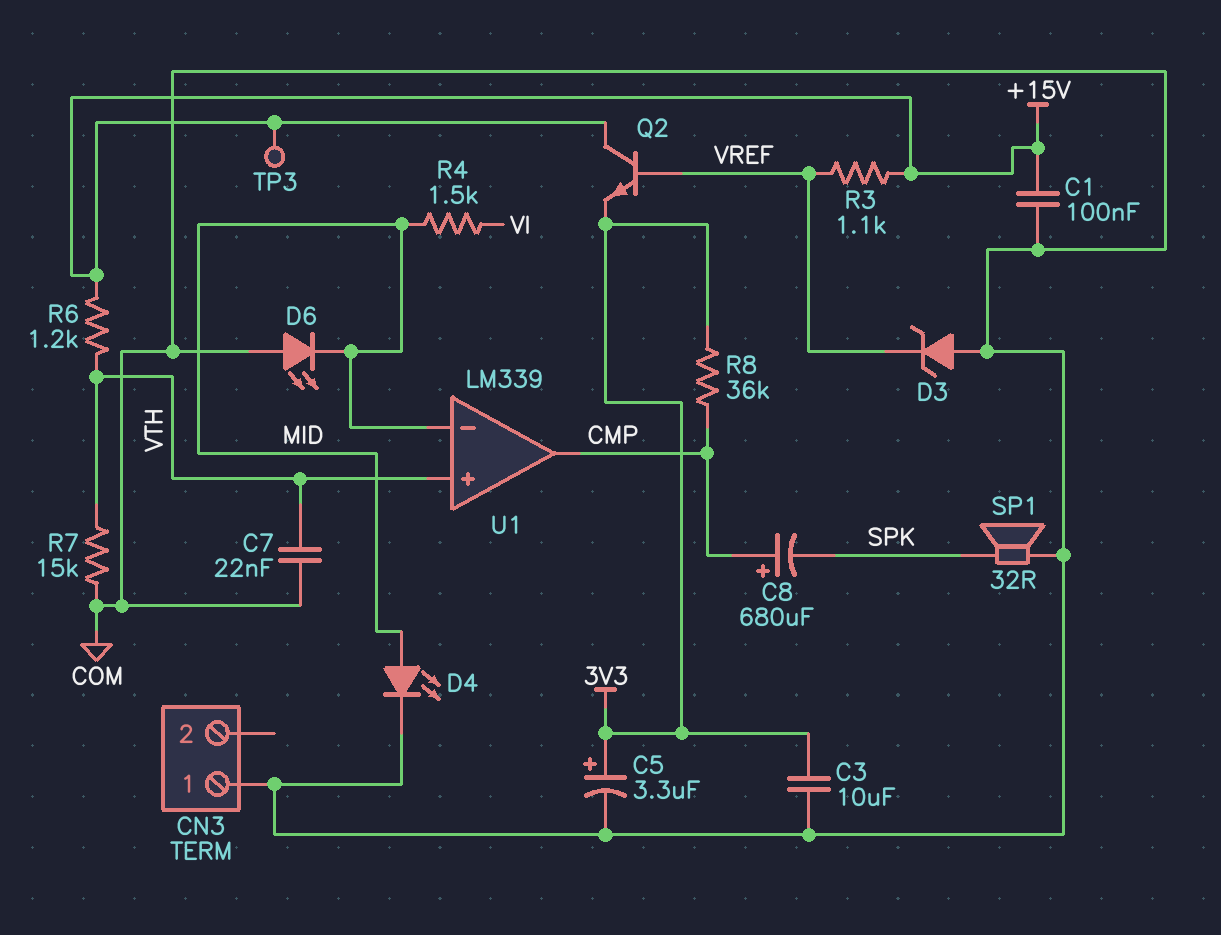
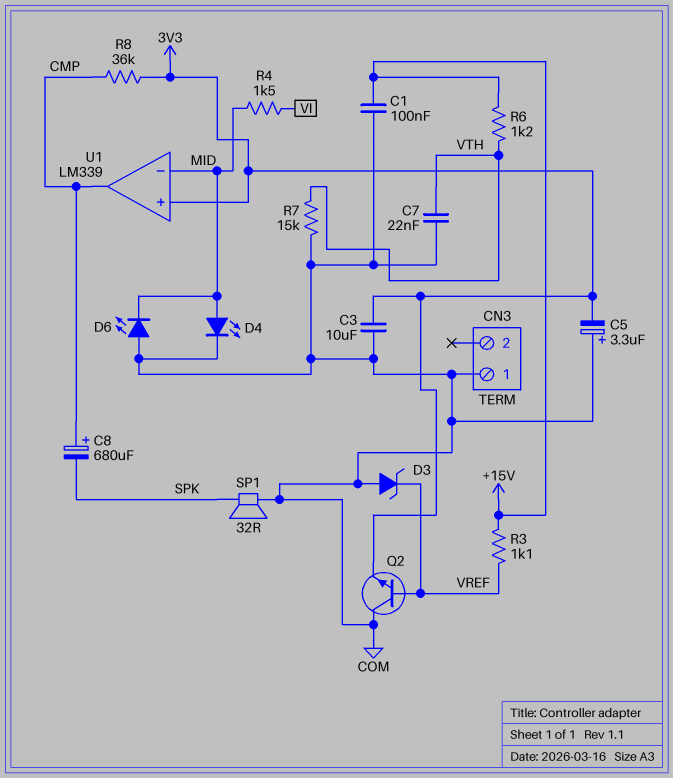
C5: 3.3uF (plus 3V3, minus COM) -> 3.3uF (plus COM, minus 3V3)
Q2: NPN (B VREF, C +15V, E 3V3) -> NPN (B VREF, C COM, E 3V3)
TP3: test point (+15V) -> none
U1 pin in+: VTH -> 3V3

